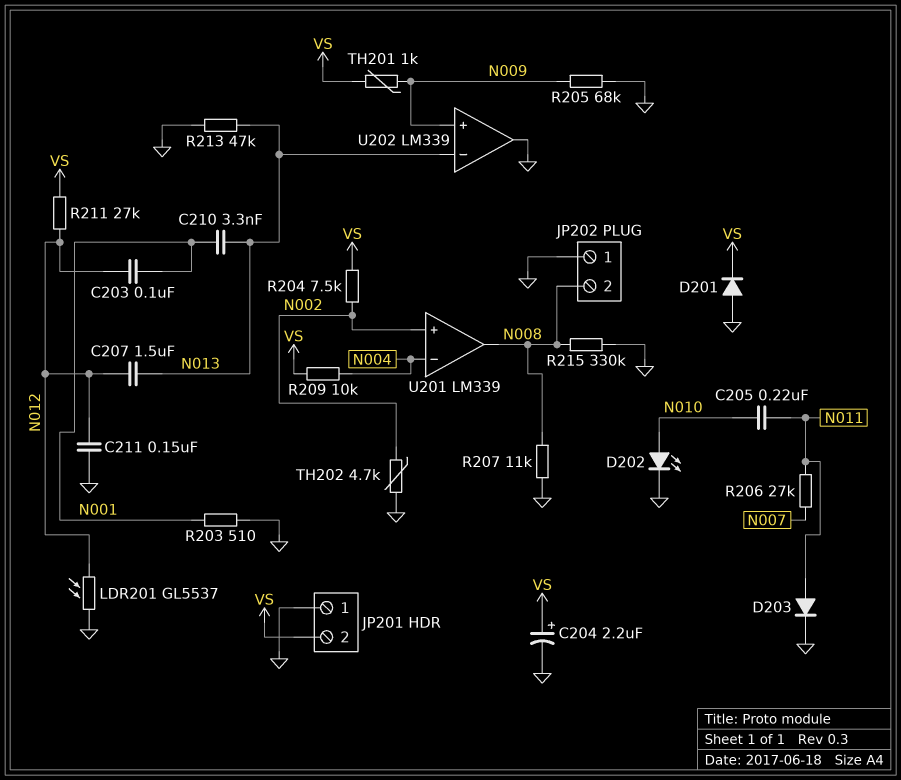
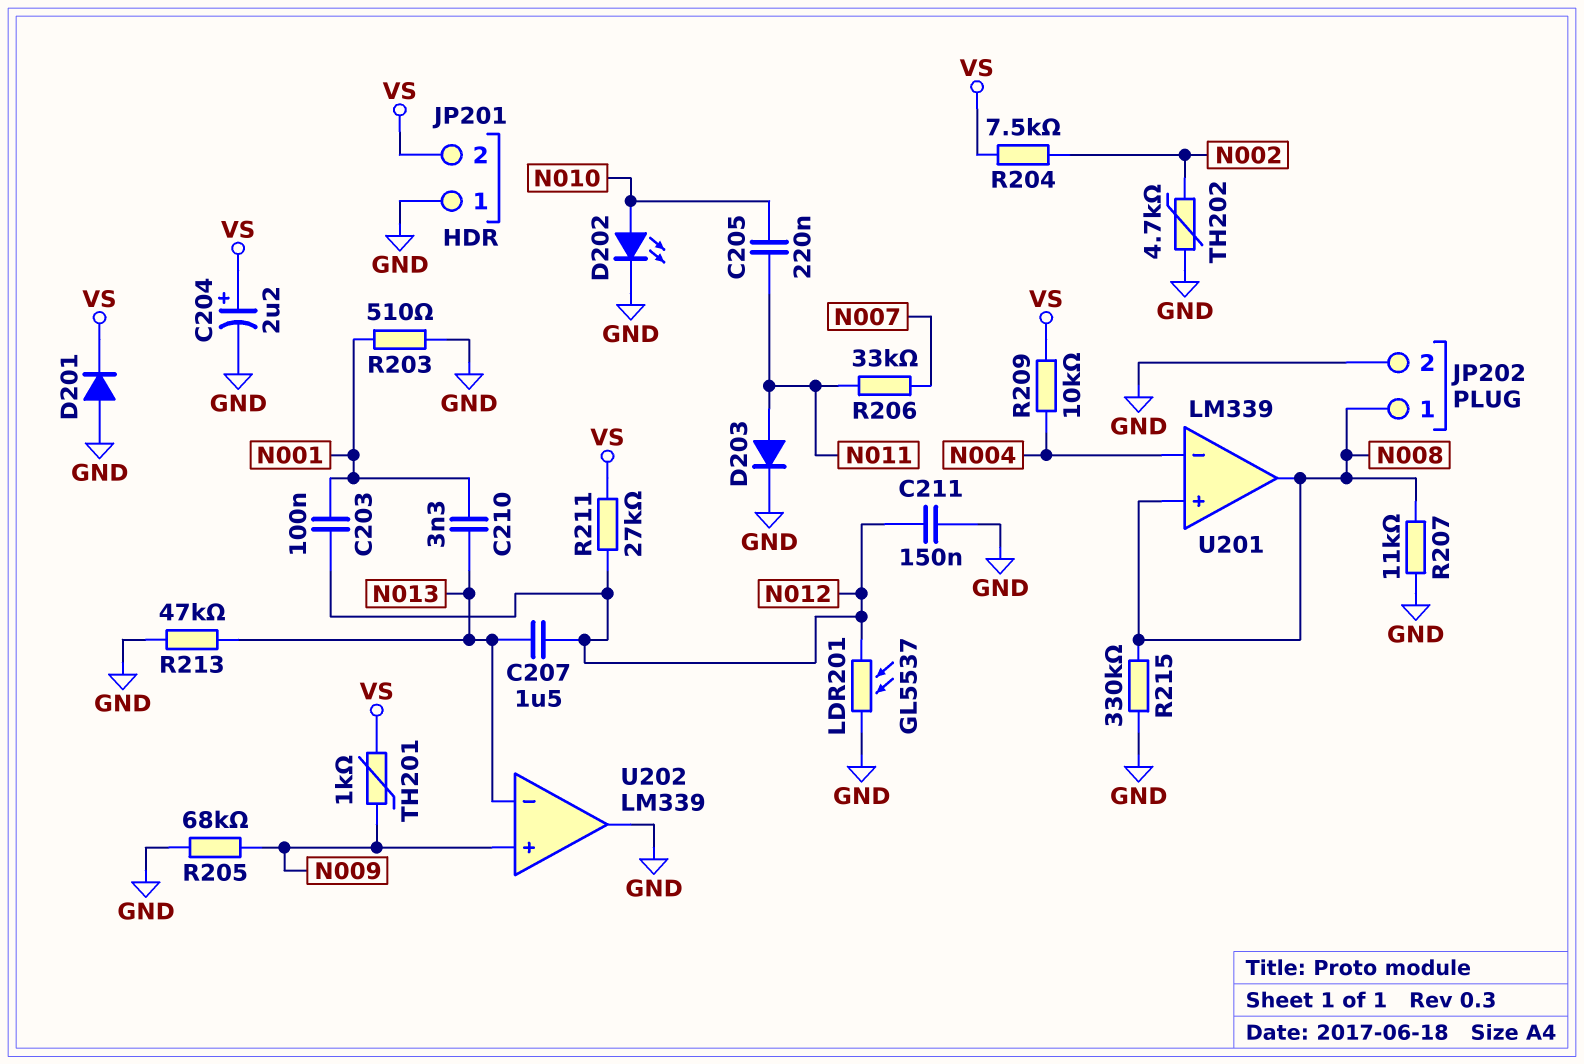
JP202 pin 1: GND -> N008
JP202 pin 2: N008 -> GND
R206: 27k (N007, N011) -> 33k (N007, N011)
U201 pin in+: N002 -> N008

